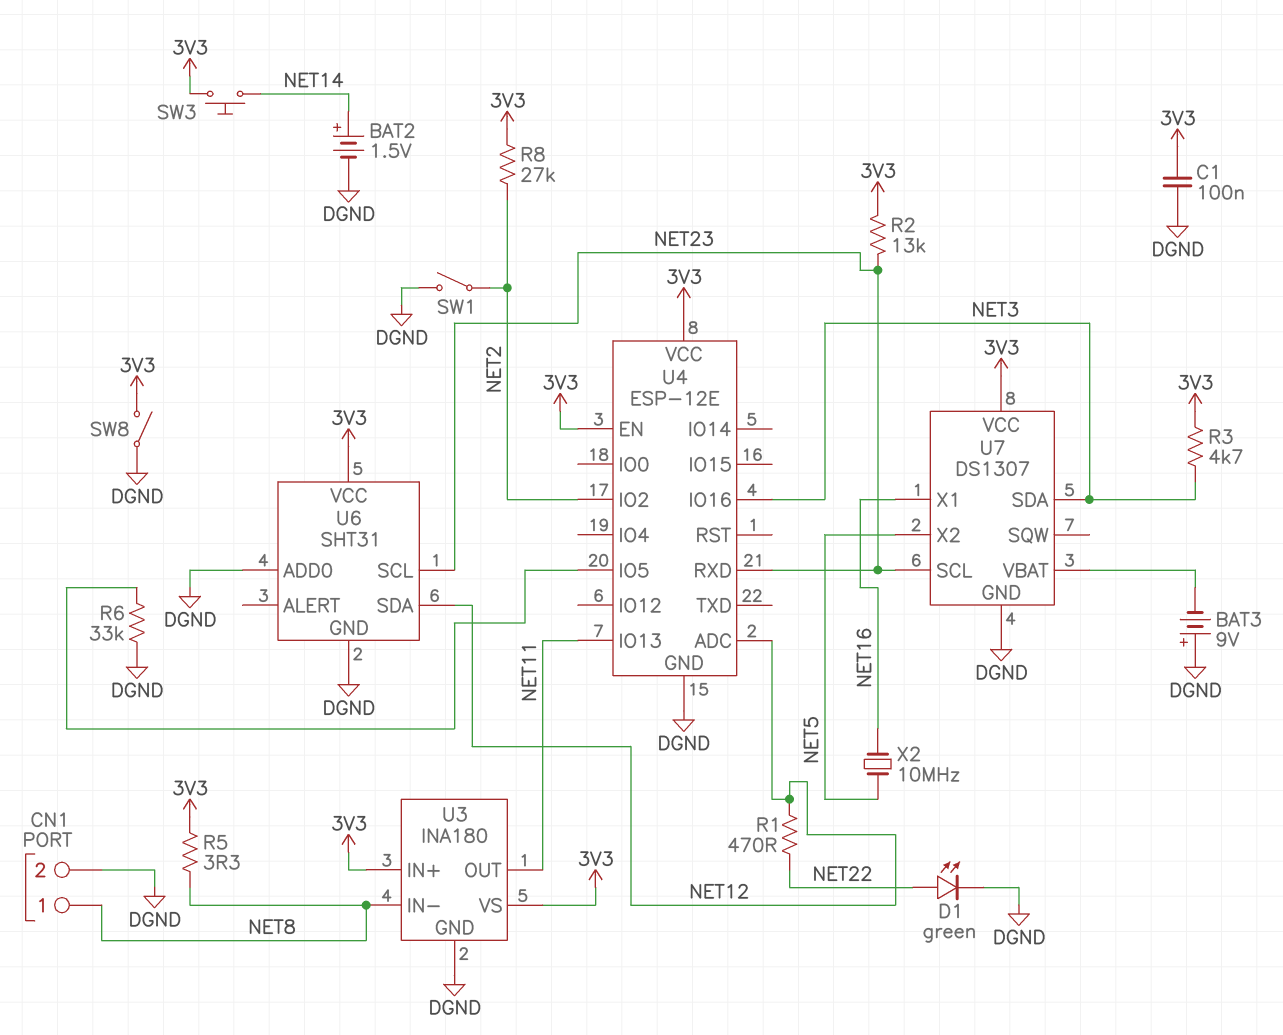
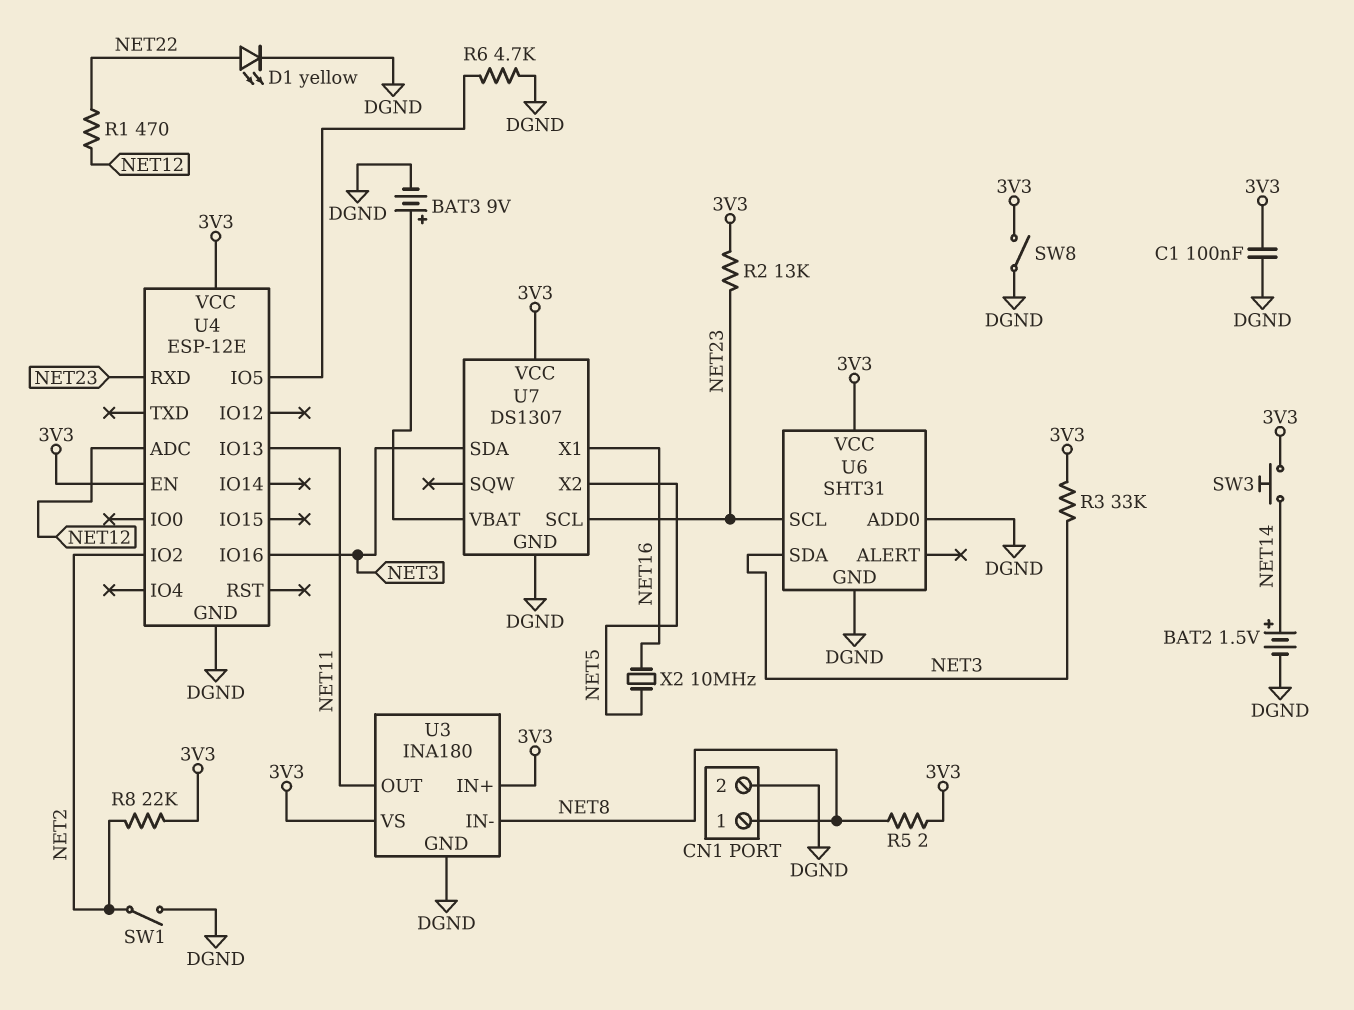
BAT3: 9V (plus DGND, minus U7/VBAT) -> 9V (plus U7/VBAT, minus DGND)
D1: LED green (A NET22, K DGND) -> LED yellow (A NET22, K DGND)
R3: 4.7k (3V3, NET3) -> 33k (3V3, NET3)
R5: 3.3 (3V3, NET8) -> 2 (3V3, NET8)
R6: 33k (DGND, U4/IO5) -> 4.7k (DGND, U4/IO5)
R8: 27k (3V3, NET2) -> 22k (3V3, NET2)
U6 pin SDA: NET12 -> NET3

